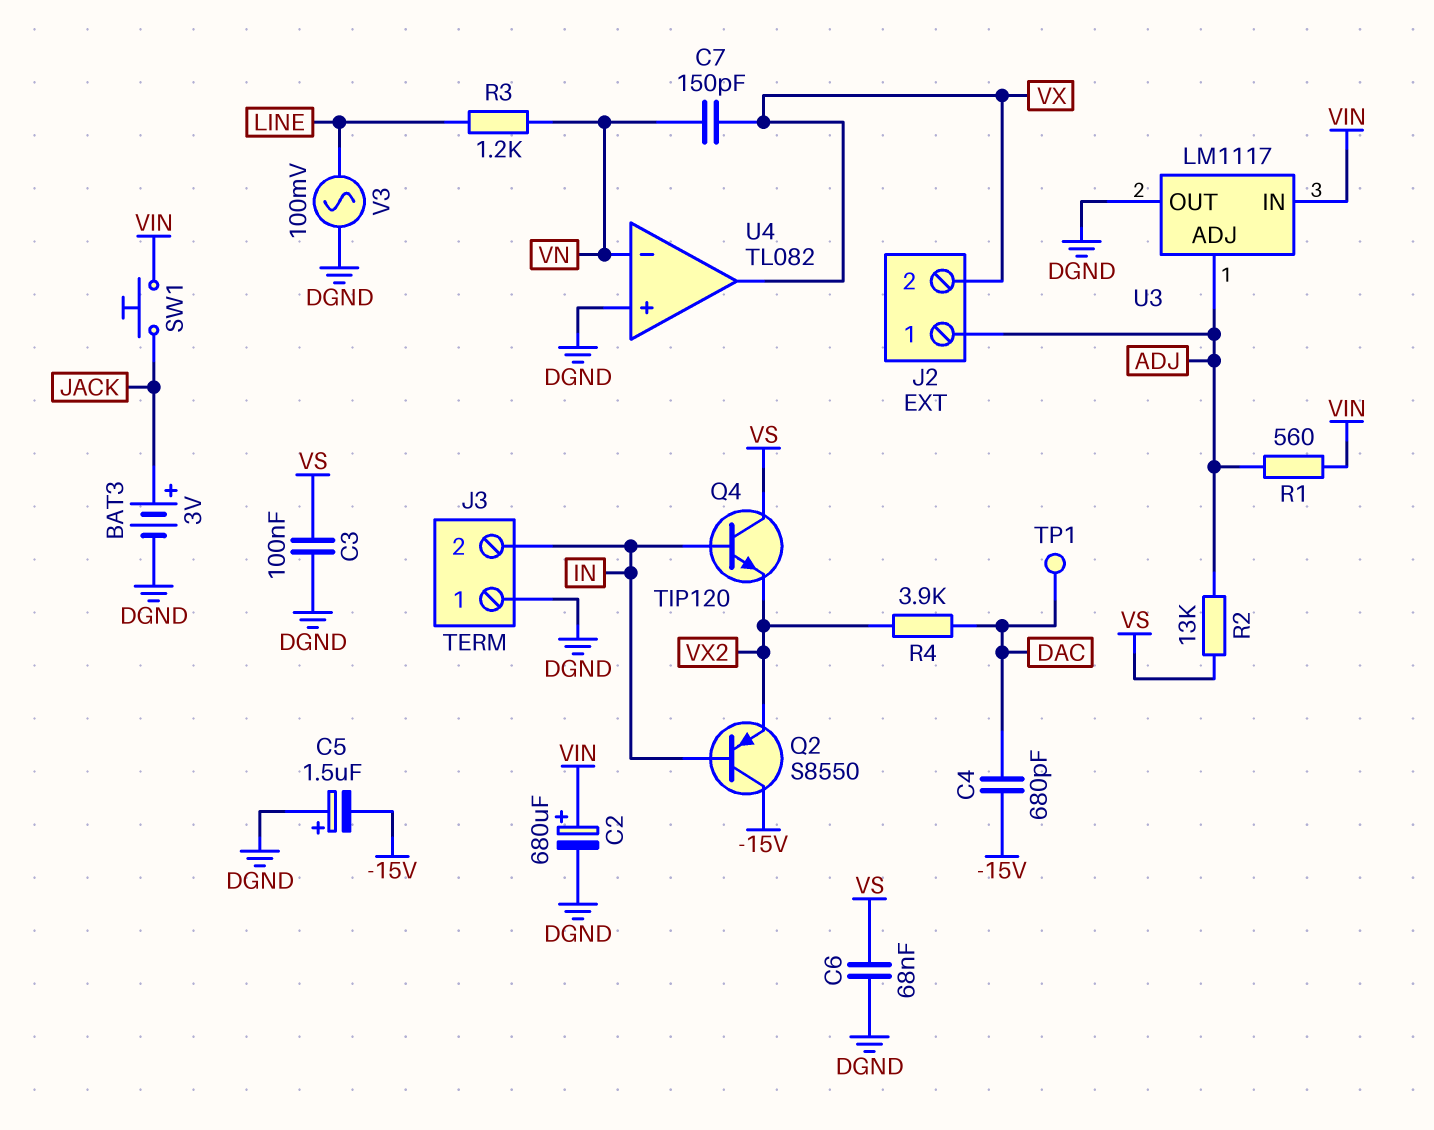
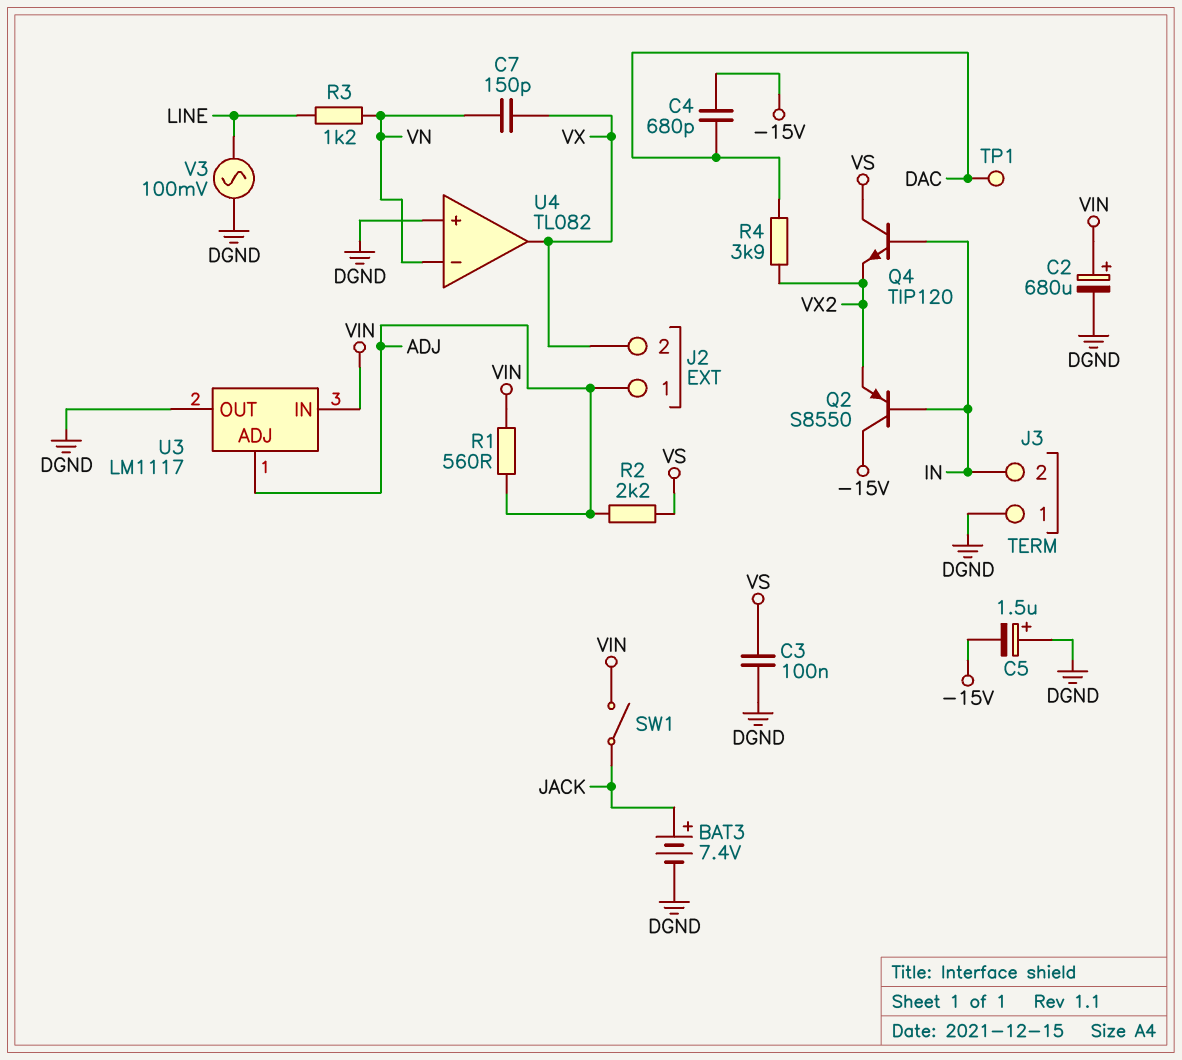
BAT3: 3V (plus JACK, minus DGND) -> 7.4V (plus JACK, minus DGND)
C6: 68nF (DGND, VS) -> none
R2: 13k (ADJ, VS) -> 2.2k (ADJ, VS)
SW1: button (JACK, VIN) -> switch (JACK, VIN)

